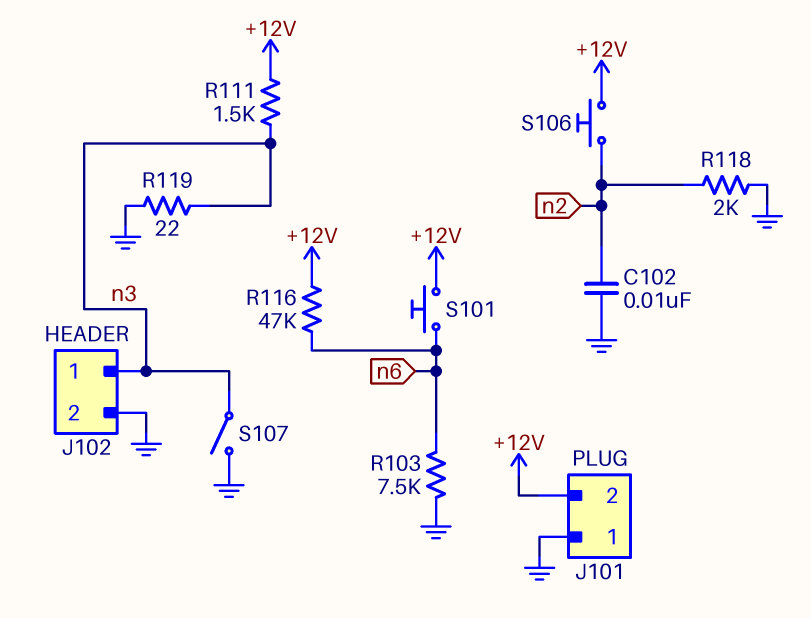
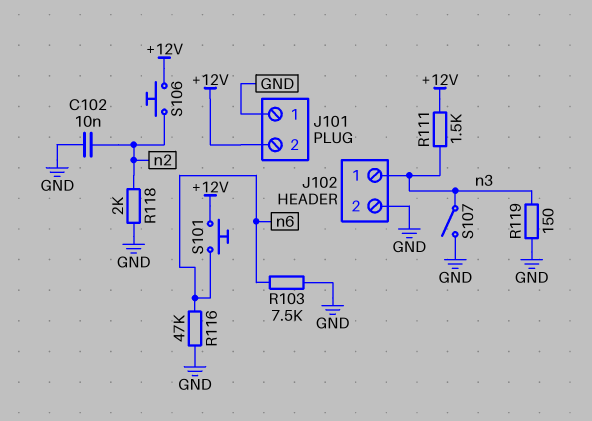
R116: 47k (+12V, n6) -> 47k (GND, n6)
R119: 22 (GND, n3) -> 150 (GND, n3)

